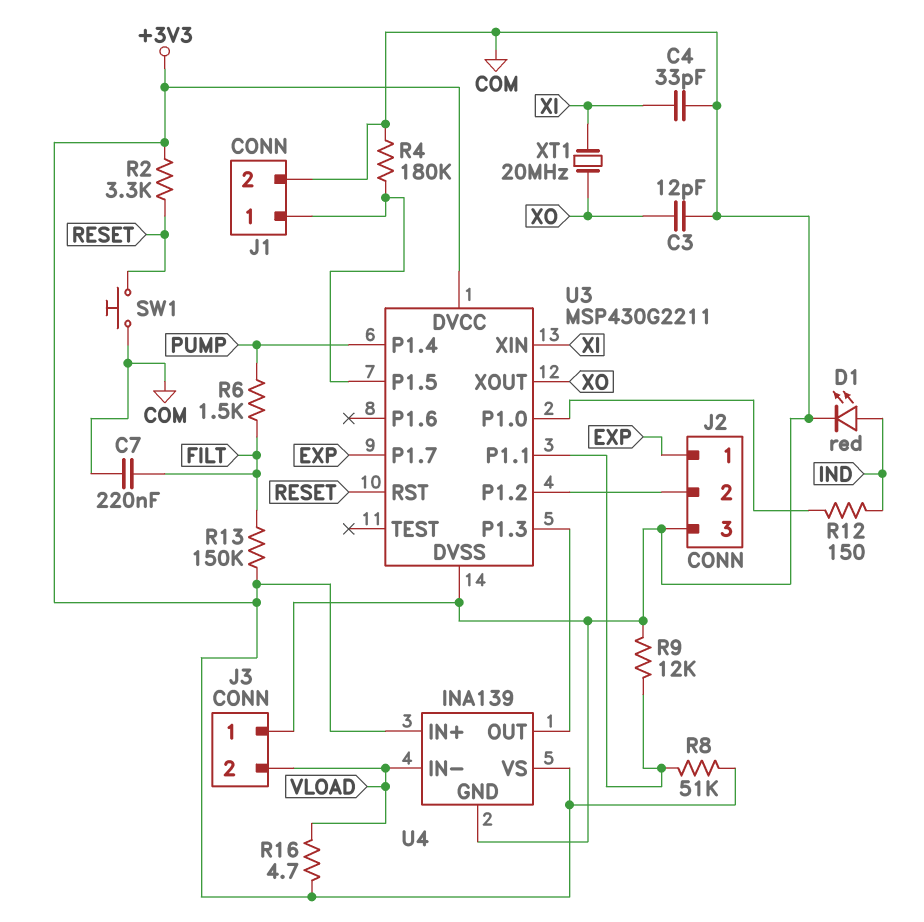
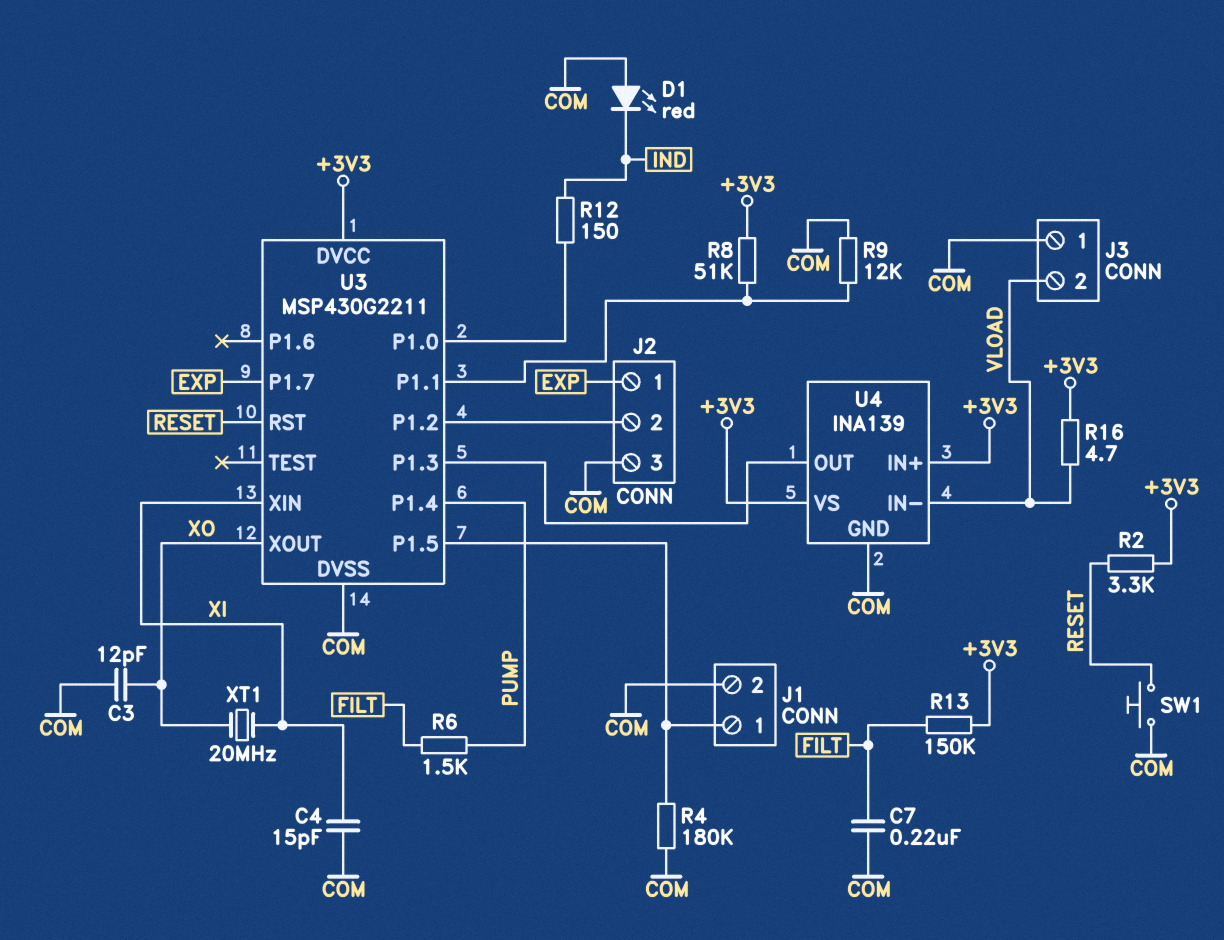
C4: 33pF (COM, XI) -> 15pF (COM, XI)
D1: LED red (A IND, K COM) -> LED red (A COM, K IND)

